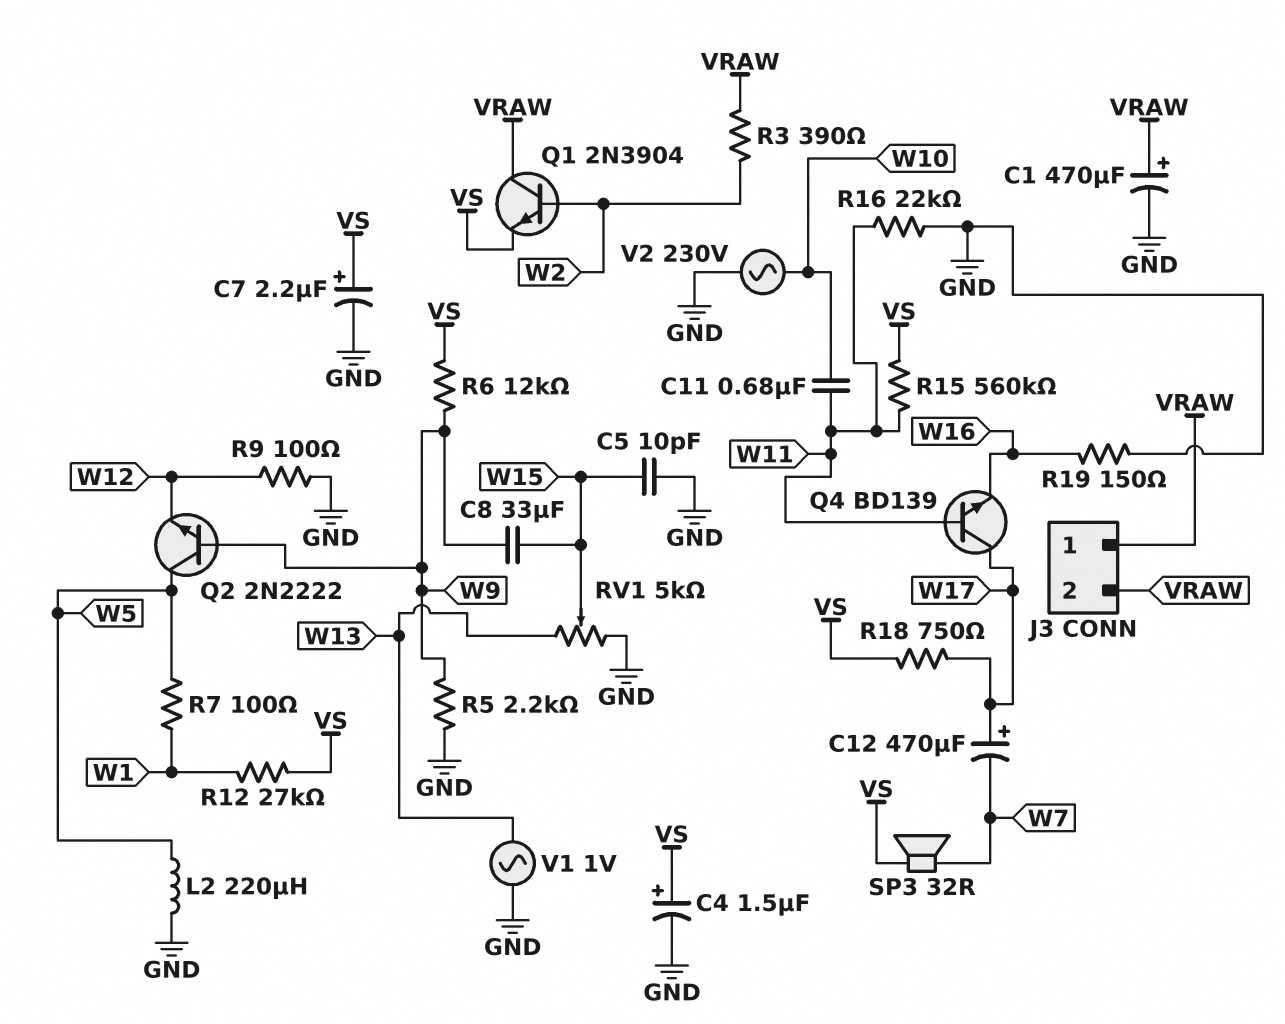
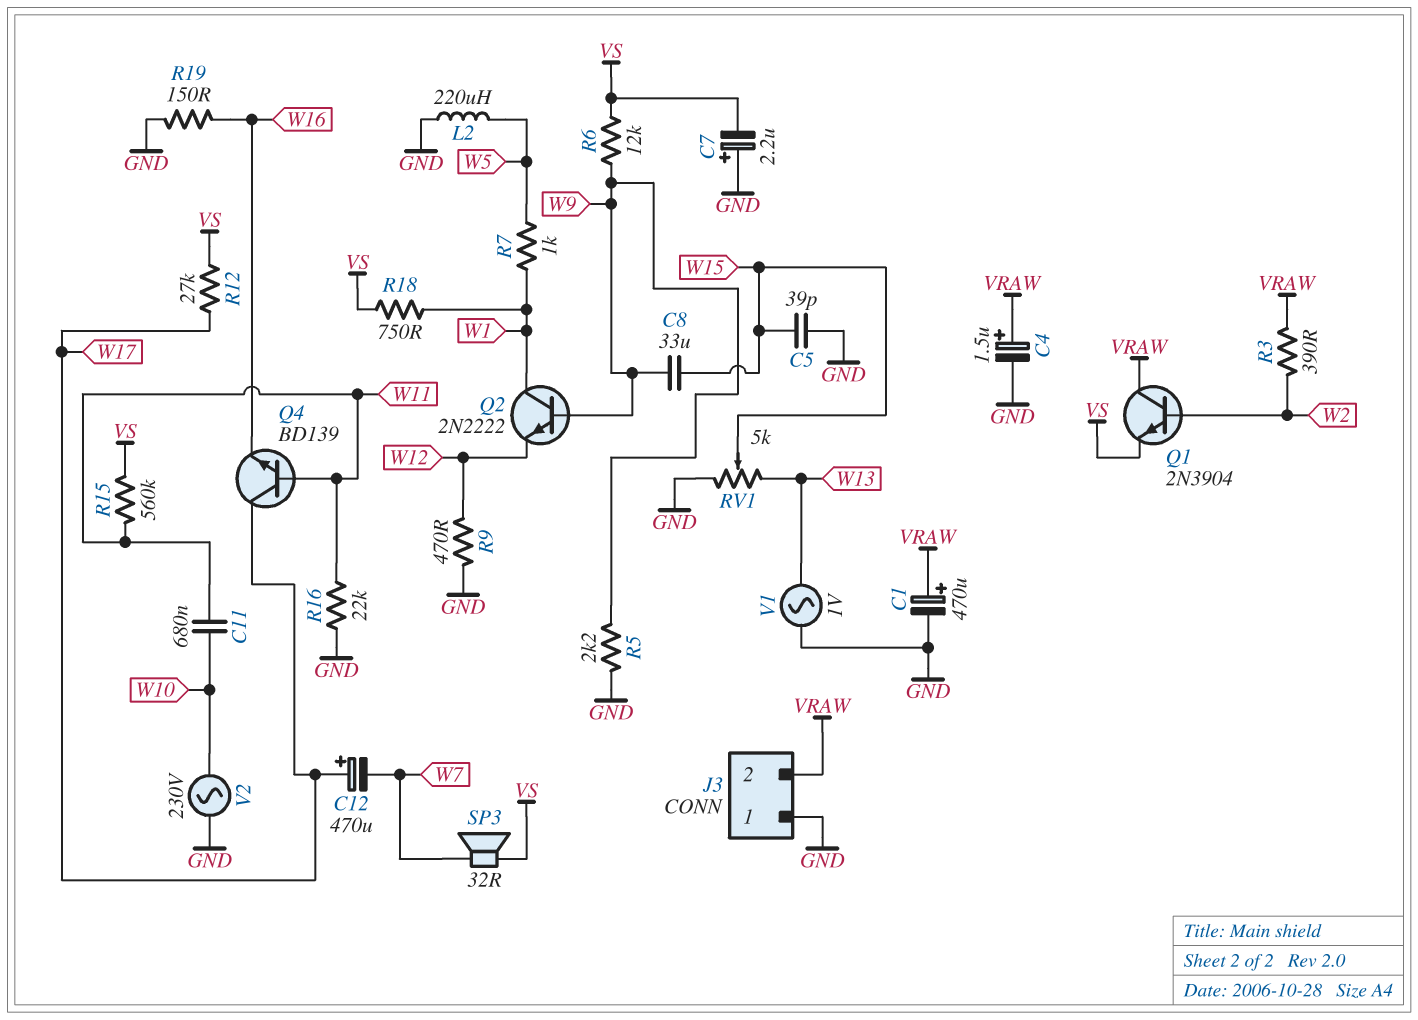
C4: 1.5uF (plus VS, minus GND) -> 1.5uF (plus VRAW, minus GND)
C5: 10pF (GND, W15) -> 39pF (GND, W15)
C7: 2.2uF (plus VS, minus GND) -> 2.2uF (plus GND, minus VS)
J3 pin 1: VRAW -> GND
Q2: NPN 2N2222 (B W9, C W5, E W12) -> NPN 2N2222 (B W9, C W1, E W12)
R7: 100 (W1, W5) -> 1k (W1, W5)
R9: 100 (GND, W12) -> 470 (GND, W12)
R12: 27k (VS, W1) -> 27k (VS, W17)
R18: 750 (VS, W17) -> 750 (VS, W1)

